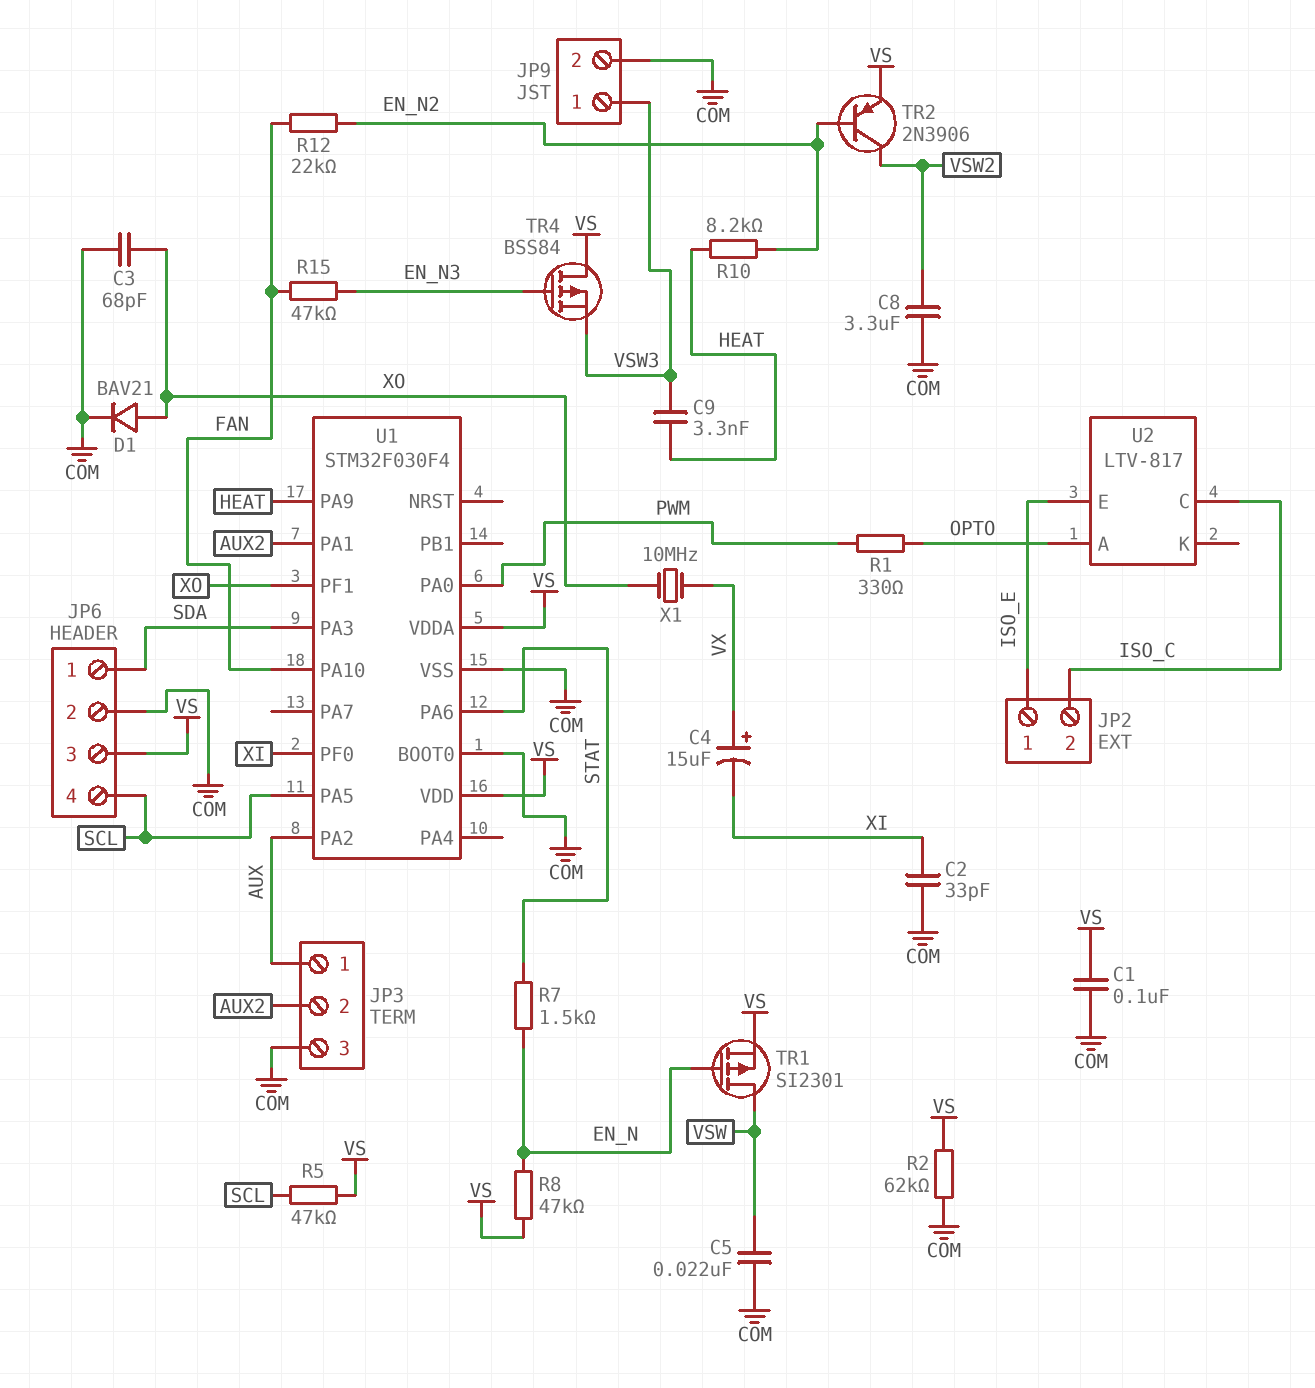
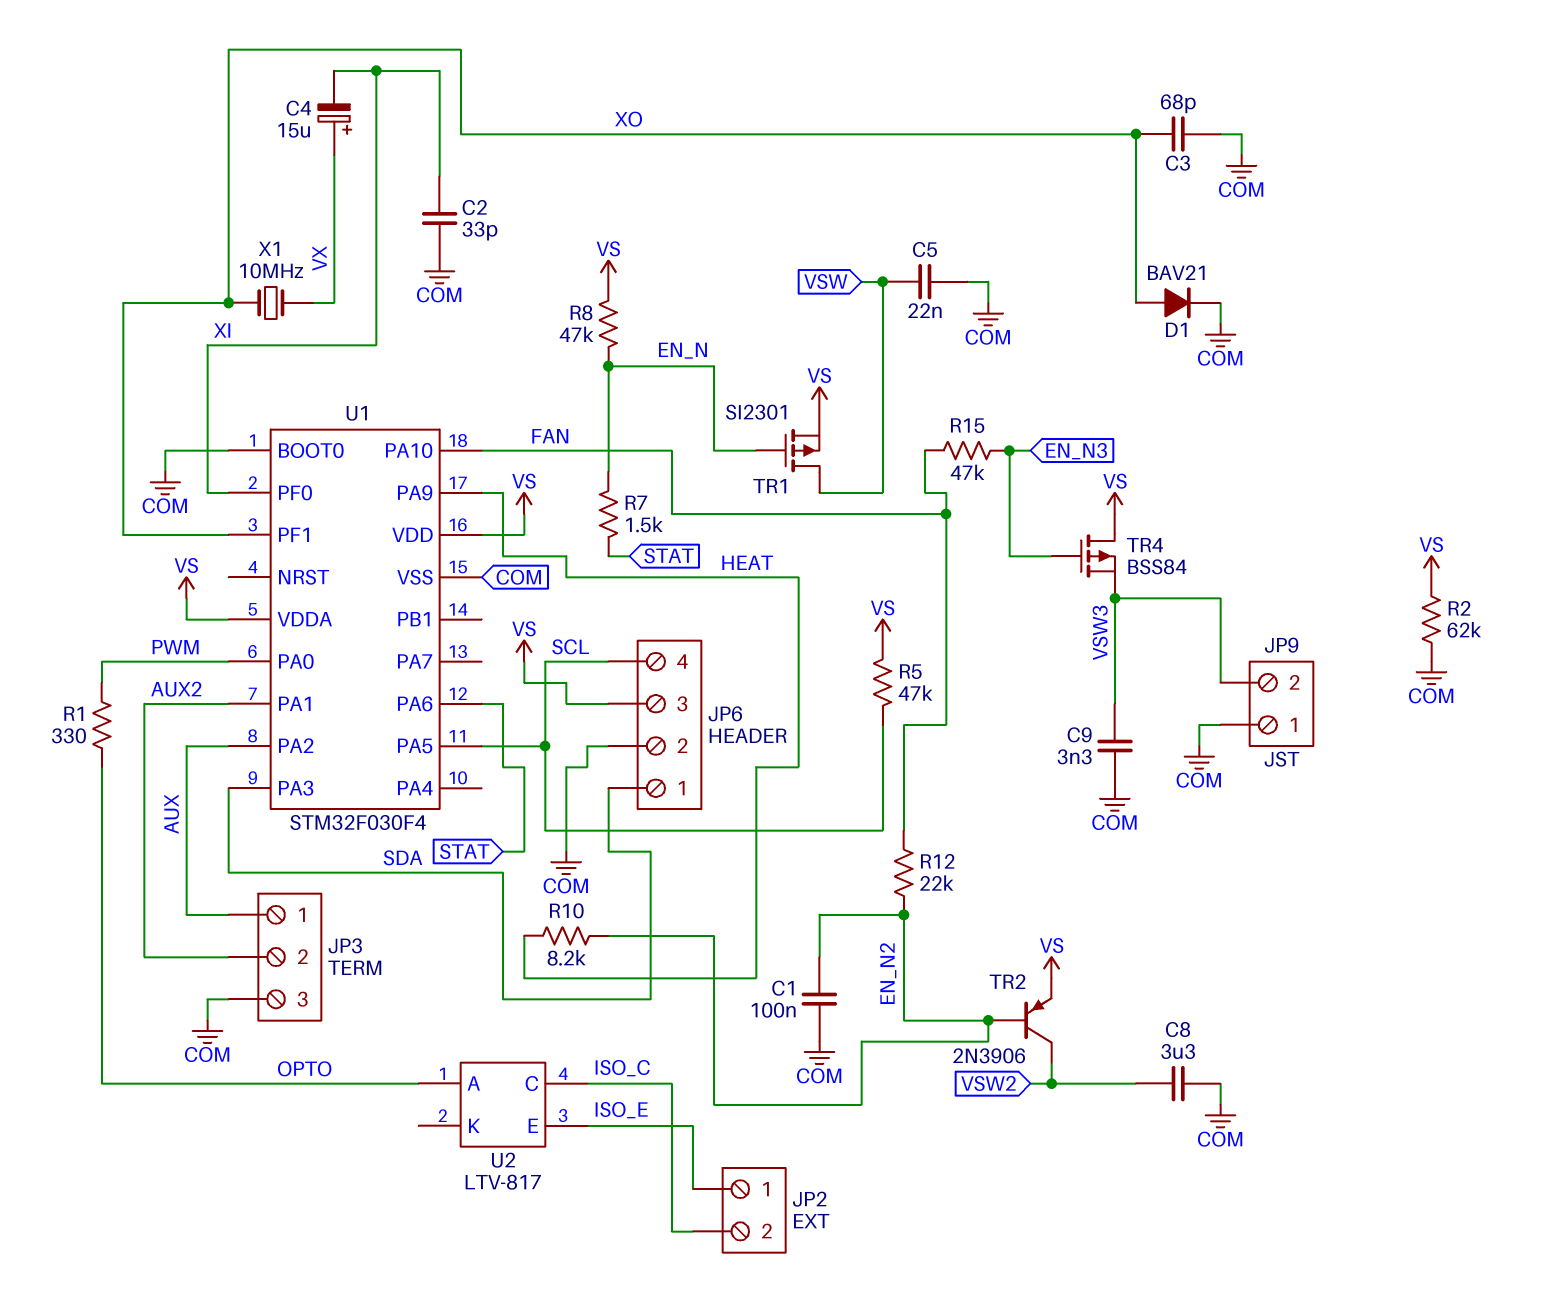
C1: 100nF (COM, VS) -> 100nF (COM, EN_N2)
C9: 3.3nF (HEAT, VSW3) -> 3.3nF (COM, VSW3)
JP9 pin 1: VSW3 -> COM
JP9 pin 2: COM -> VSW3

